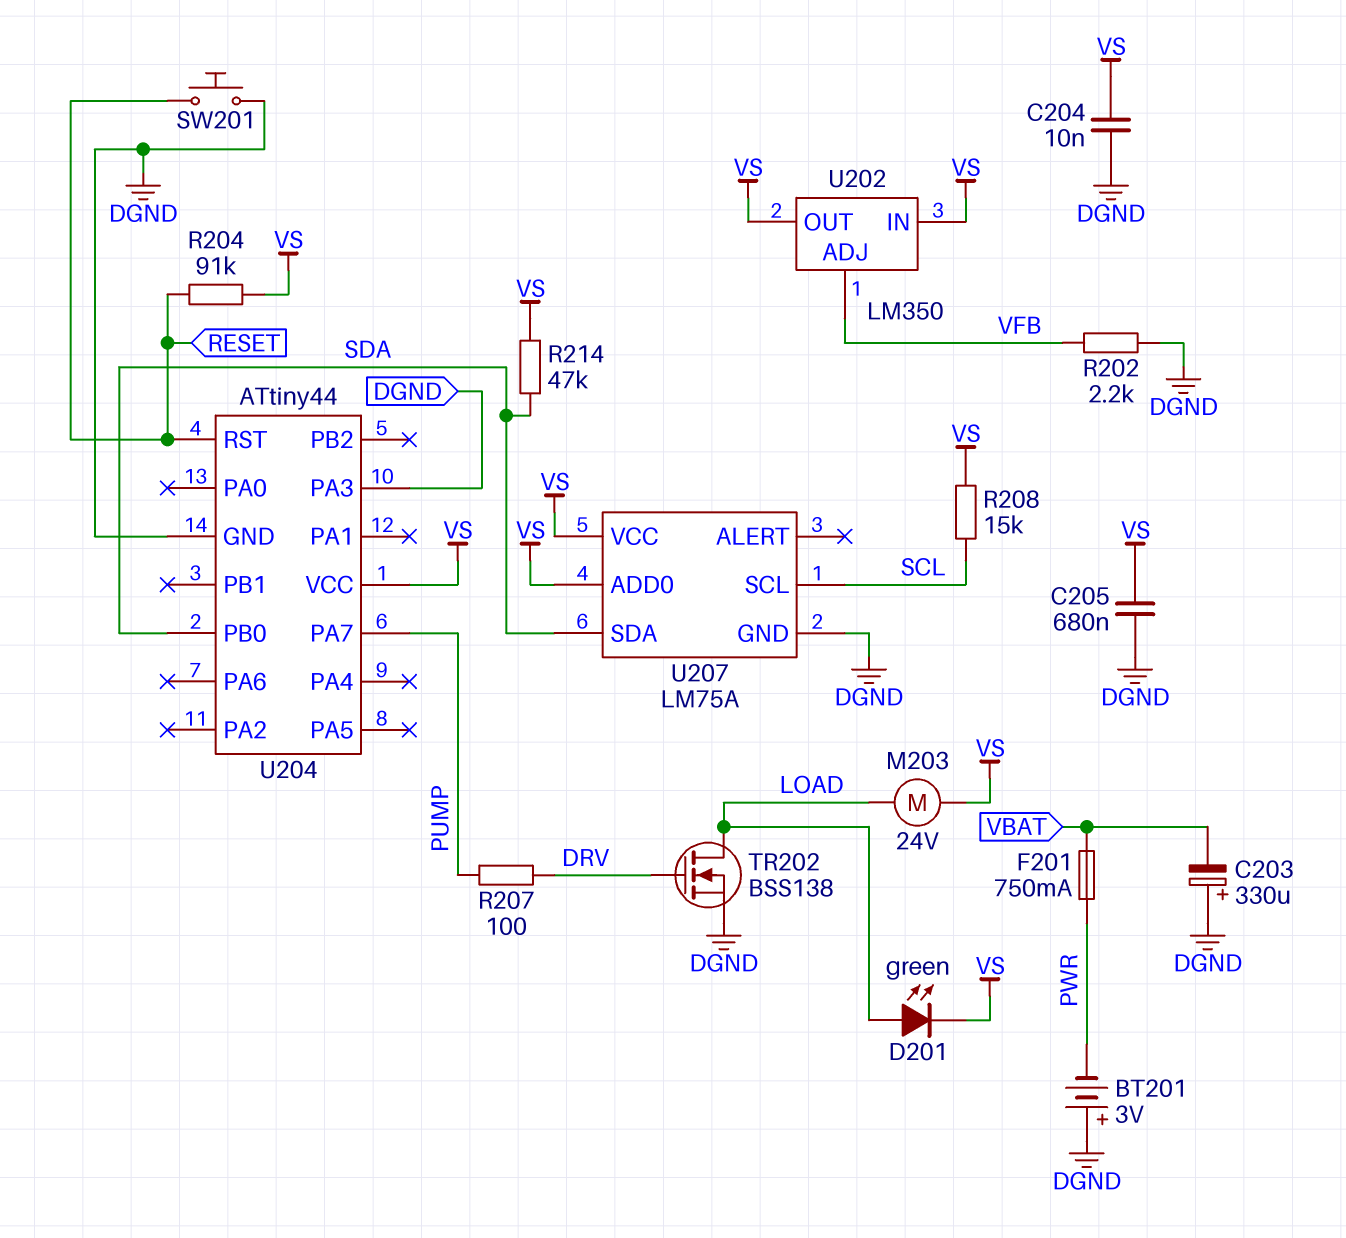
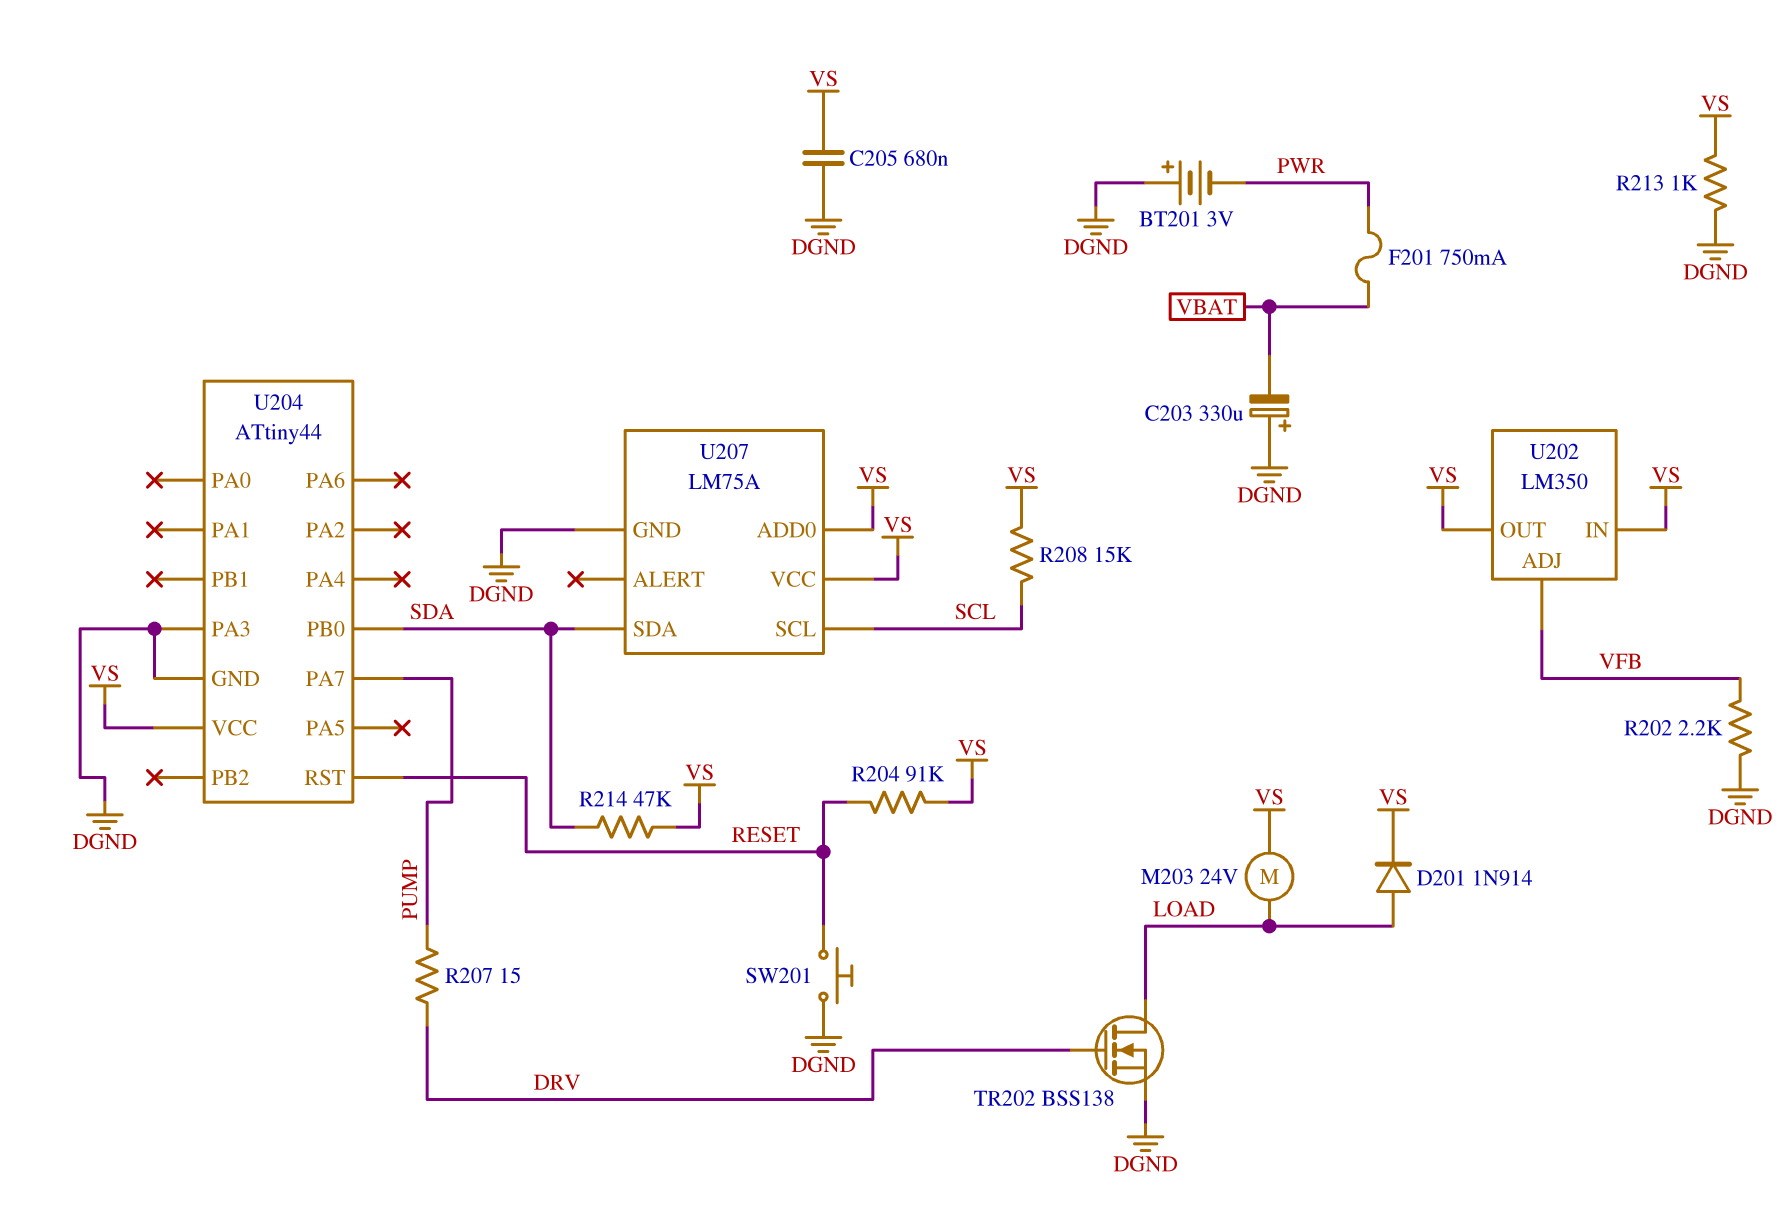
C204: 10nF (DGND, VS) -> none
D201: LED green (A LOAD, K VS) -> diode 1N914 (A LOAD, K VS)
R207: 100 (DRV, PUMP) -> 15 (DRV, PUMP)
R213: none -> 1k (DGND, VS)

